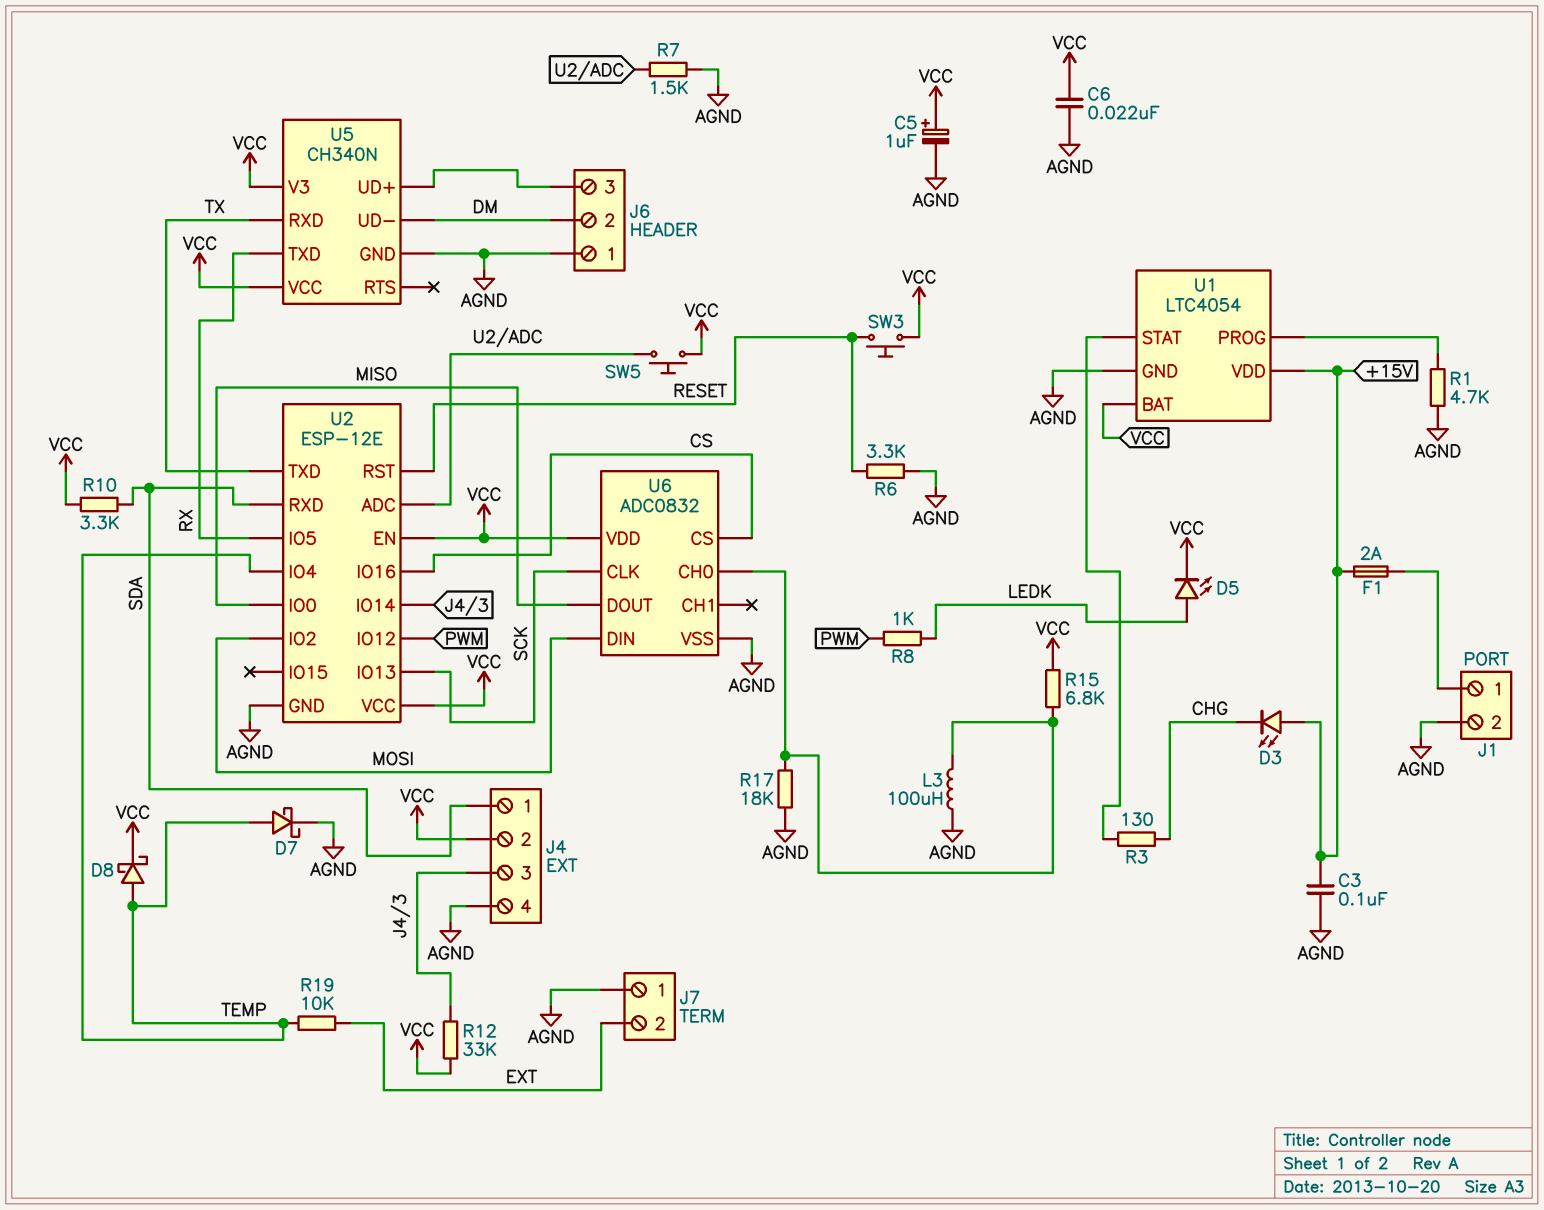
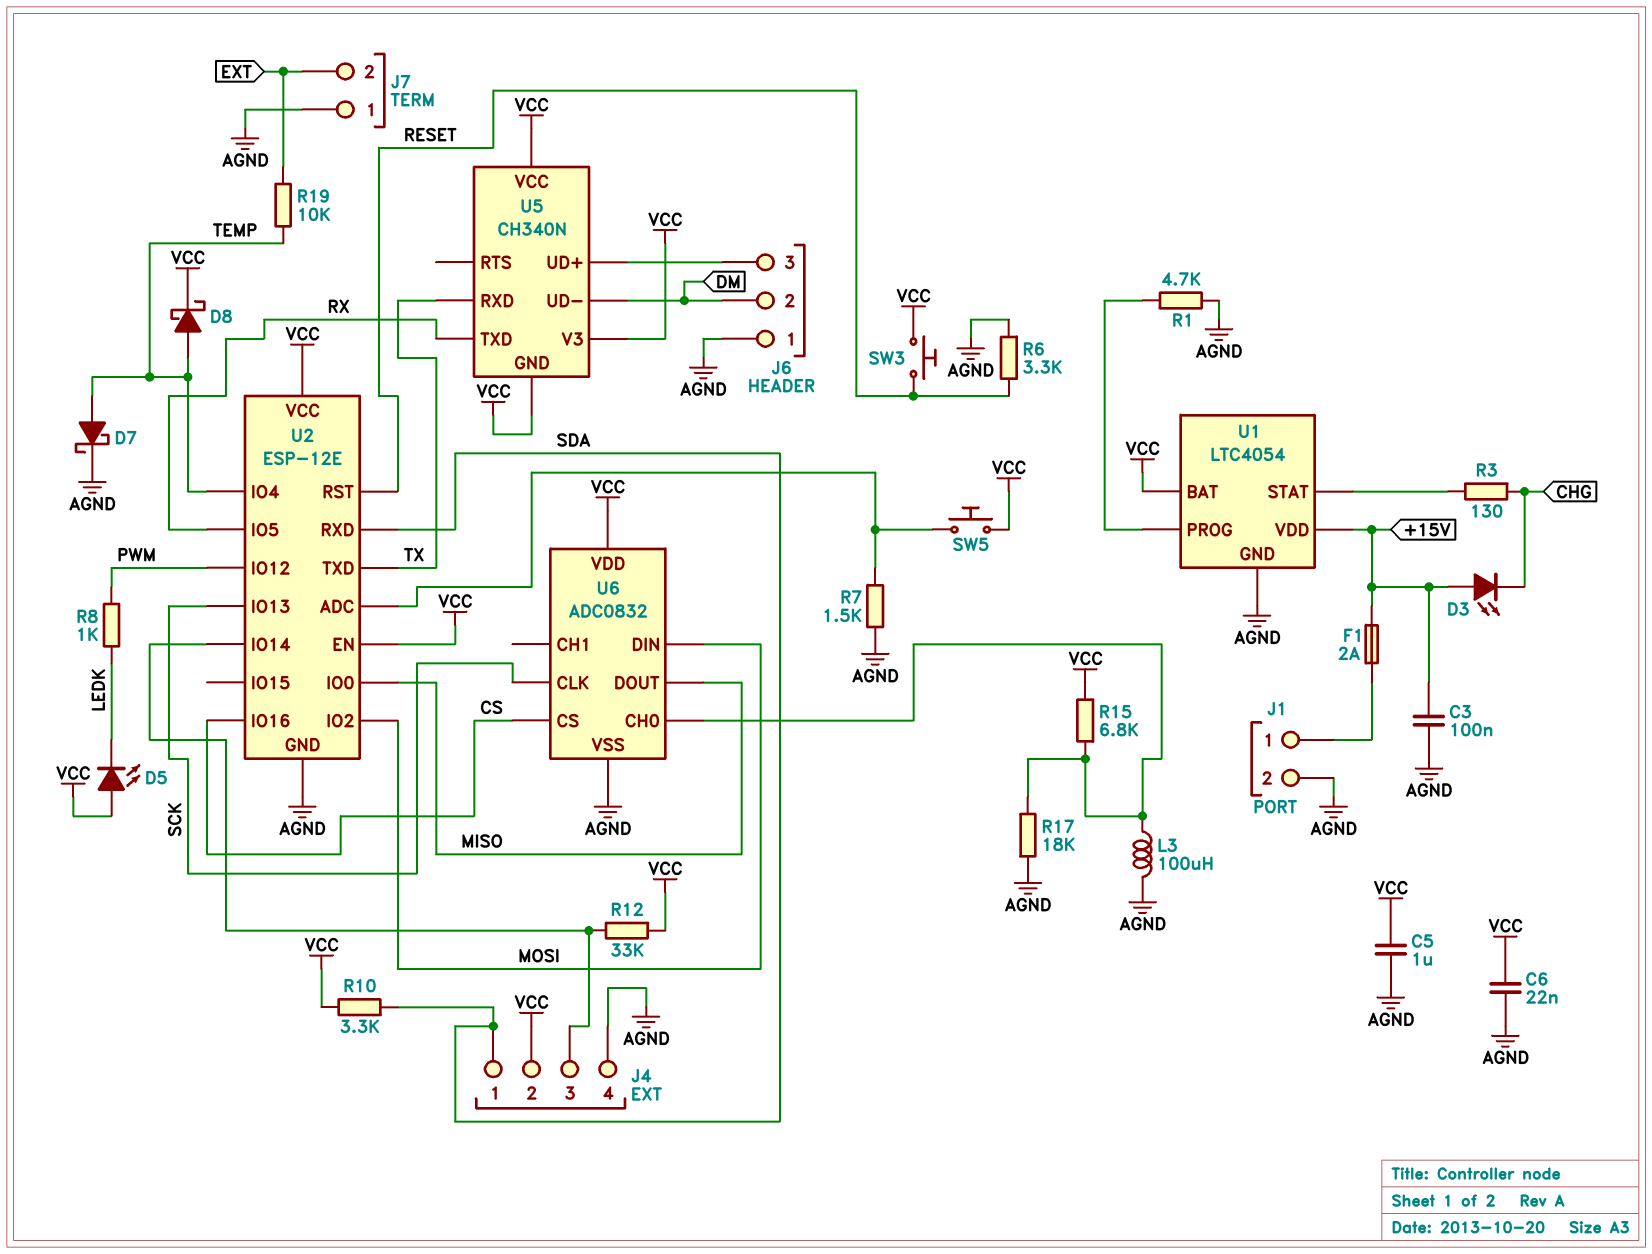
C5: 1uF (plus VCC, minus AGND) -> 1uF (AGND, VCC)
D5: LED (A LEDK, K VCC) -> LED (A VCC, K LEDK)
U5 pin GND: AGND -> VCC

